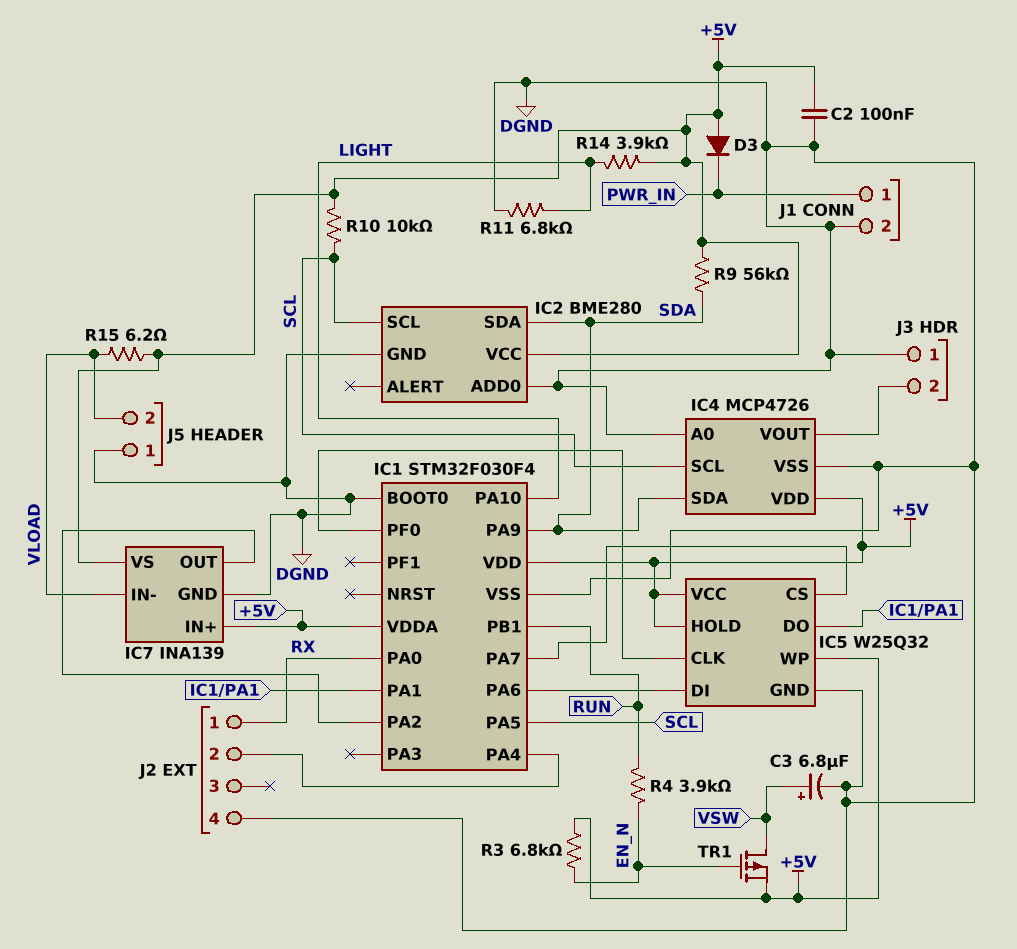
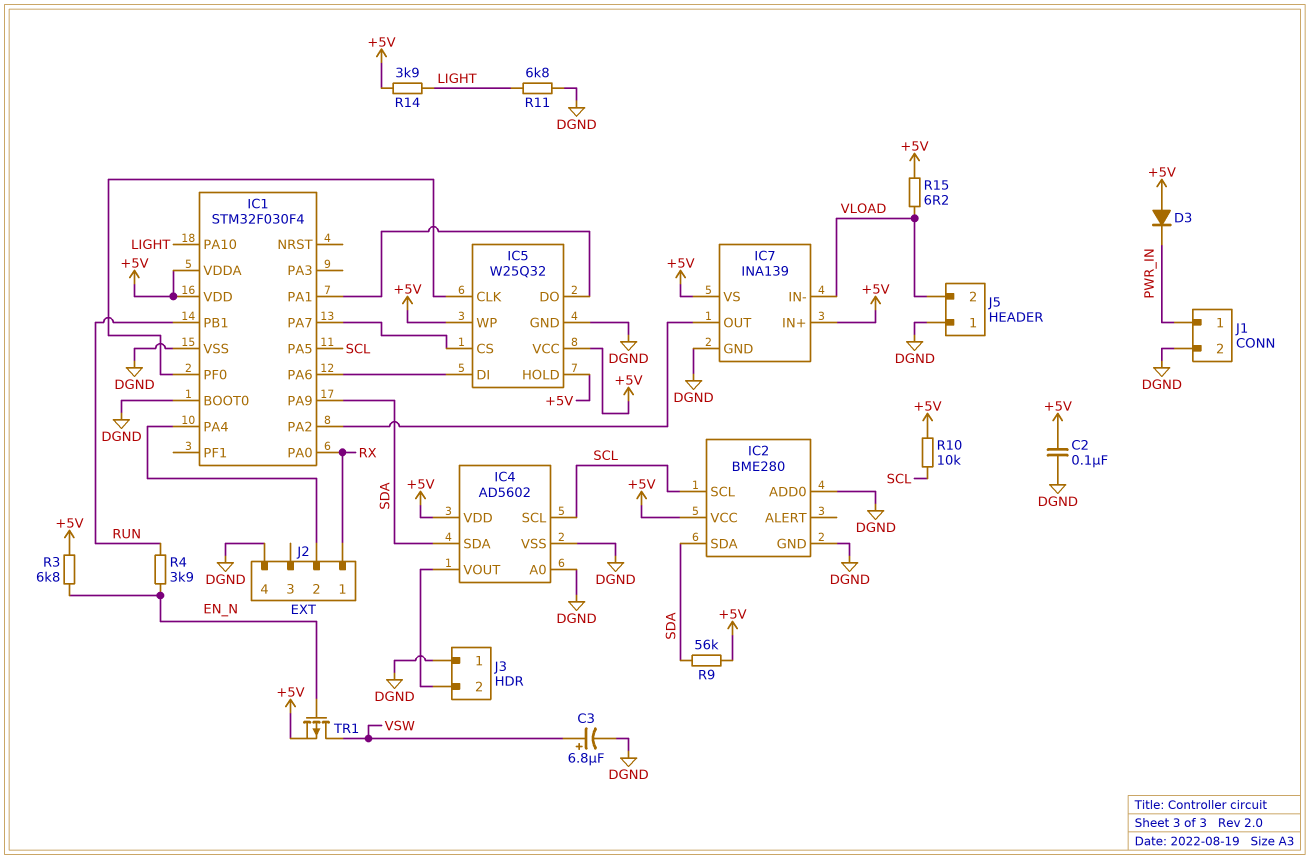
IC4: MCP4726 -> AD5602

